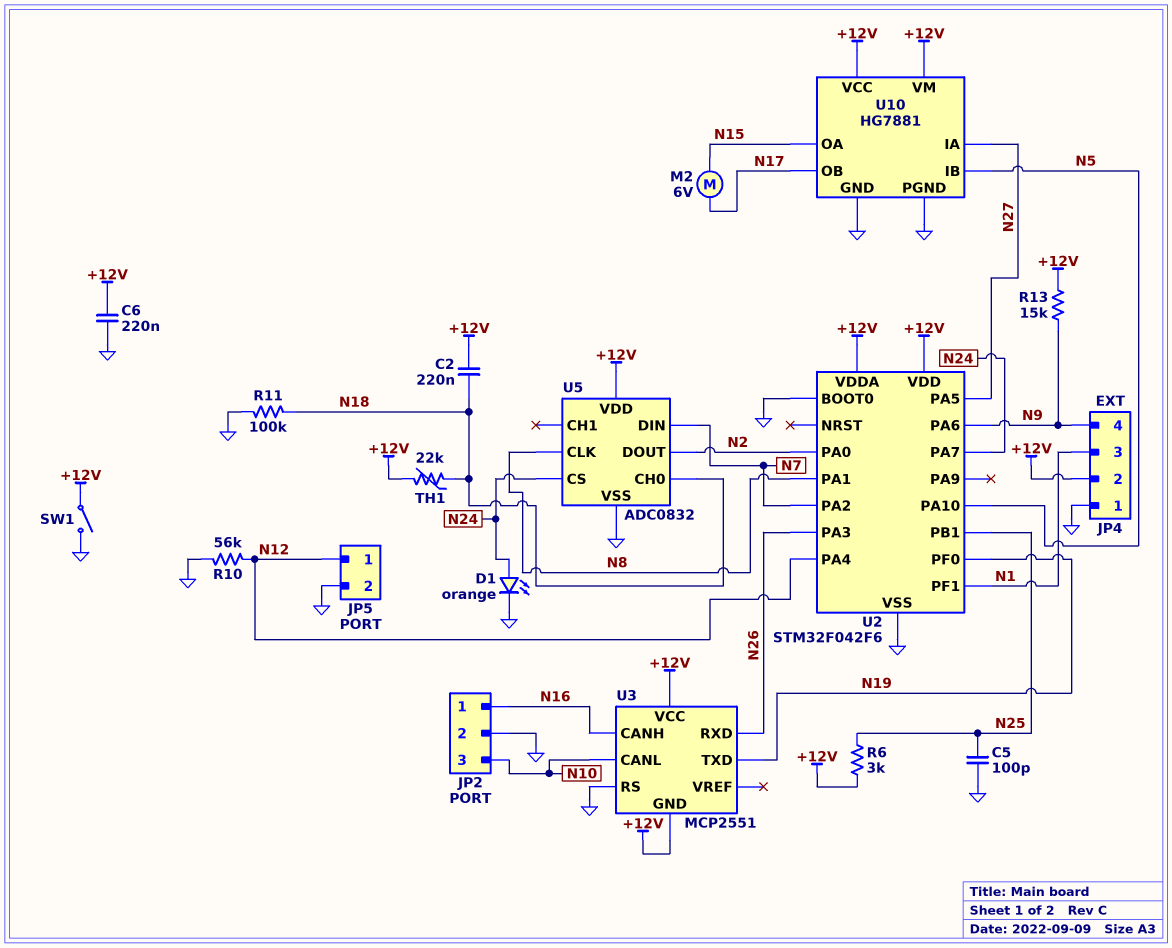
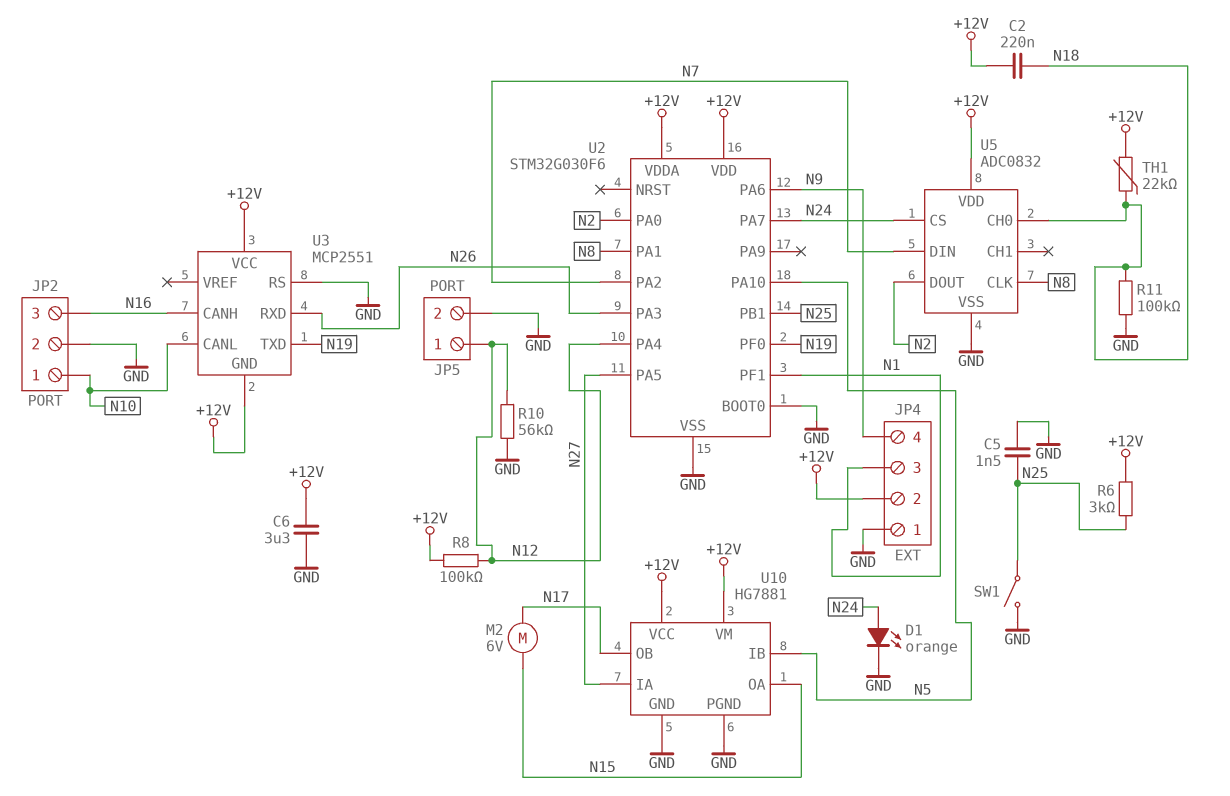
C5: 100pF (GND, N25) -> 1.5nF (GND, N25)
C6: 220nF (+12V, GND) -> 3.3uF (+12V, GND)
JP2 pin 1: N16 -> N10
JP2 pin 3: N10 -> N16
R8: none -> 100k (+12V, N12)
R13: 15k (+12V, N9) -> none
SW1: switch (+12V, GND) -> switch (GND, N25)
U2: STM32F042F6 -> STM32G030F6

